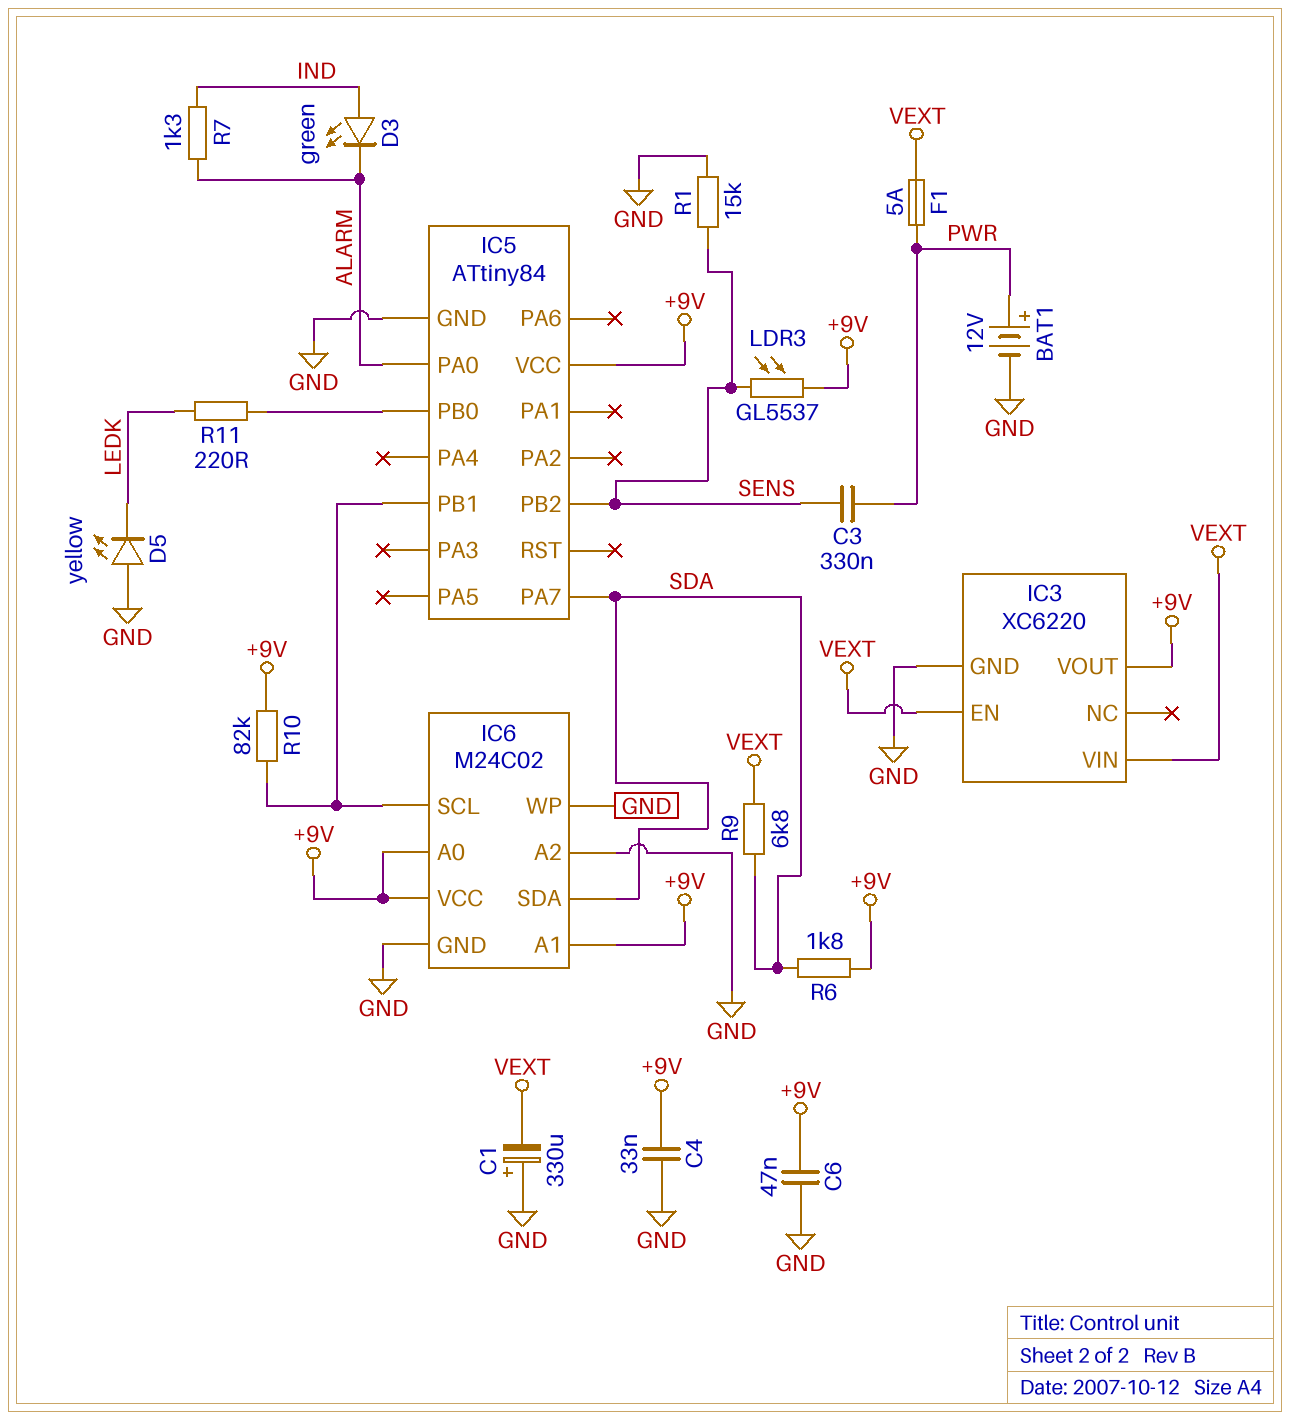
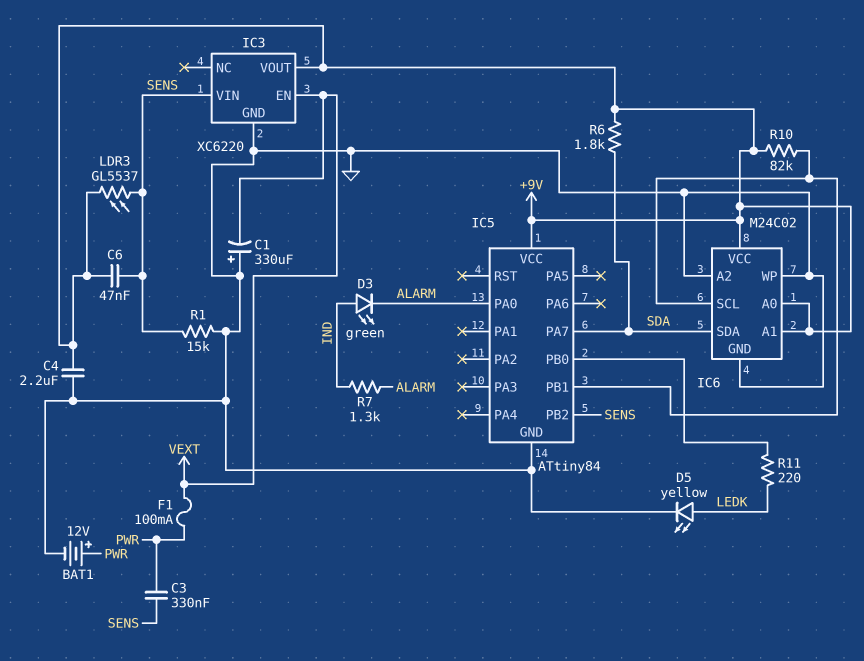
C4: 33nF (+9V, GND) -> 2.2uF (+9V, GND)
C6: 47nF (+9V, GND) -> 47nF (+9V, SENS)
D5: LED yellow (A GND, K LEDK) -> LED yellow (A LEDK, K GND)
F1: 5A (PWR, VEXT) -> 100mA (PWR, VEXT)
IC3 pin VIN: VEXT -> SENS
R9: 6.8k (SDA, VEXT) -> none

